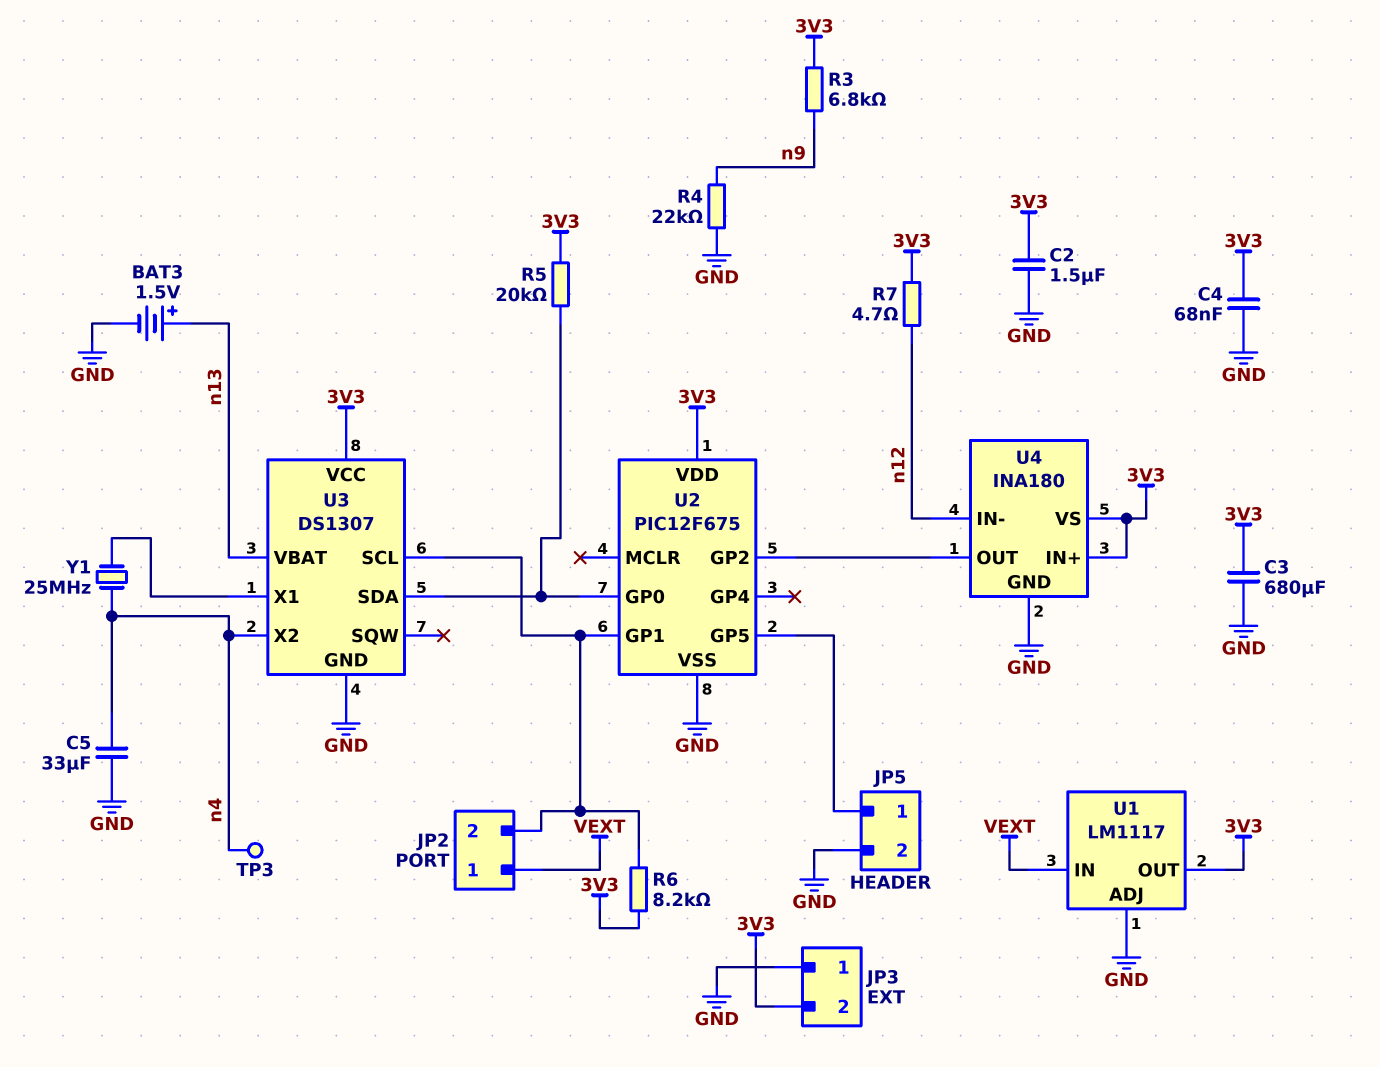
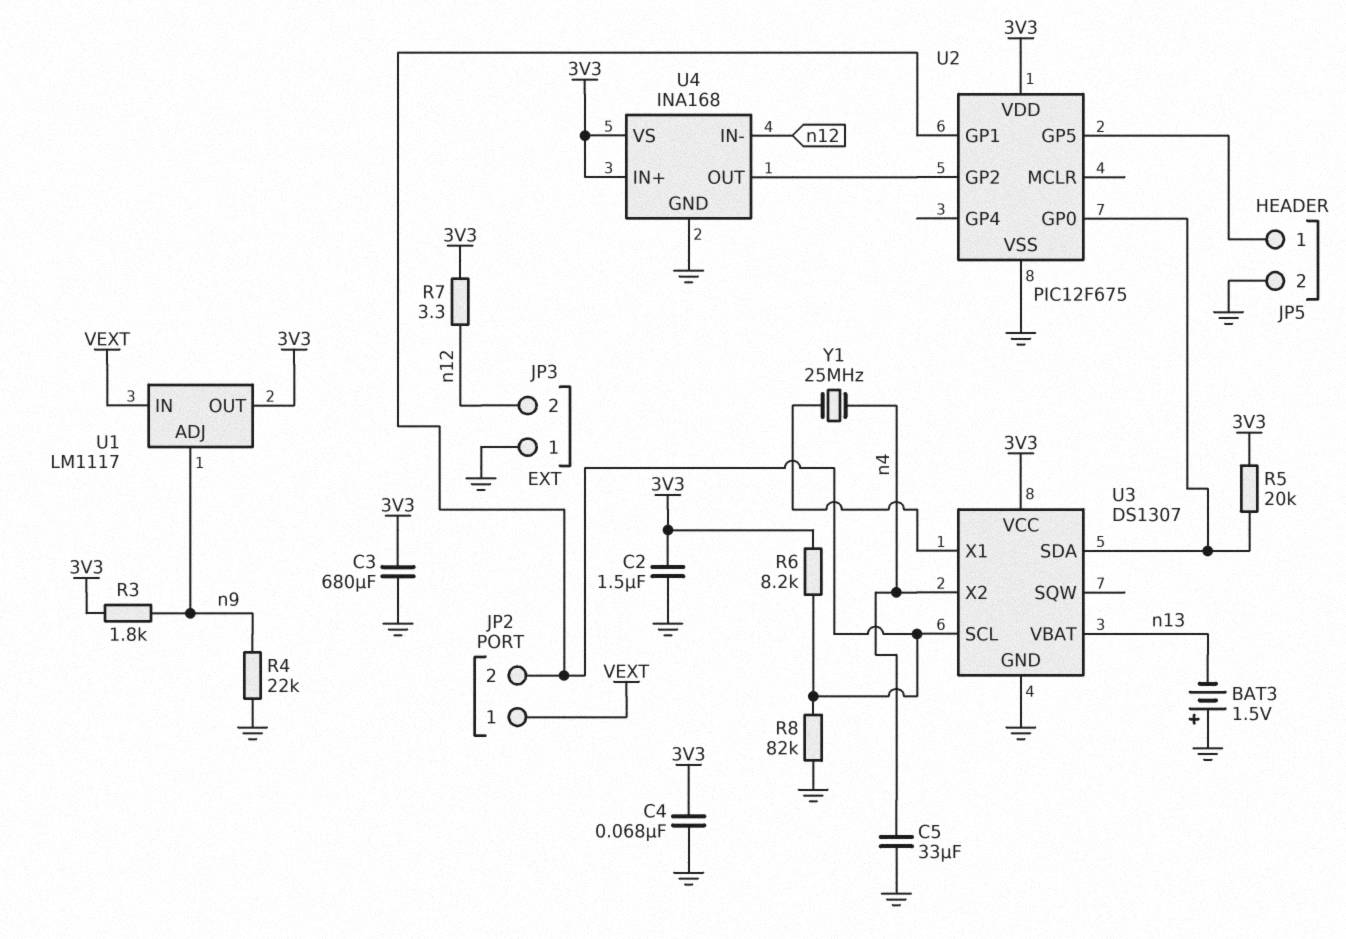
BAT3: 1.5V (plus n13, minus GND) -> 1.5V (plus GND, minus n13)
JP3 pin 2: 3V3 -> n12
R3: 6.8k (3V3, n9) -> 1.8k (3V3, n9)
R7: 4.7 (3V3, n12) -> 3.3 (3V3, n12)
R8: none -> 82k (GND, JP2/2)
TP3: test point (n4) -> none
U1 pin ADJ: GND -> n9
U4: INA180 -> INA168

